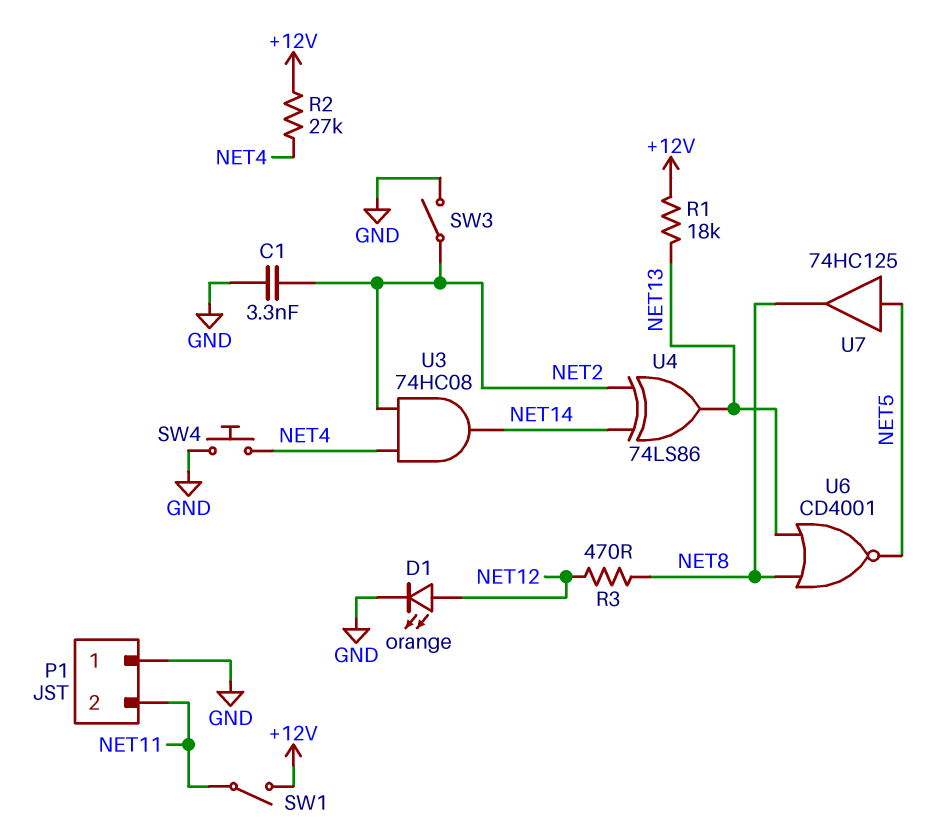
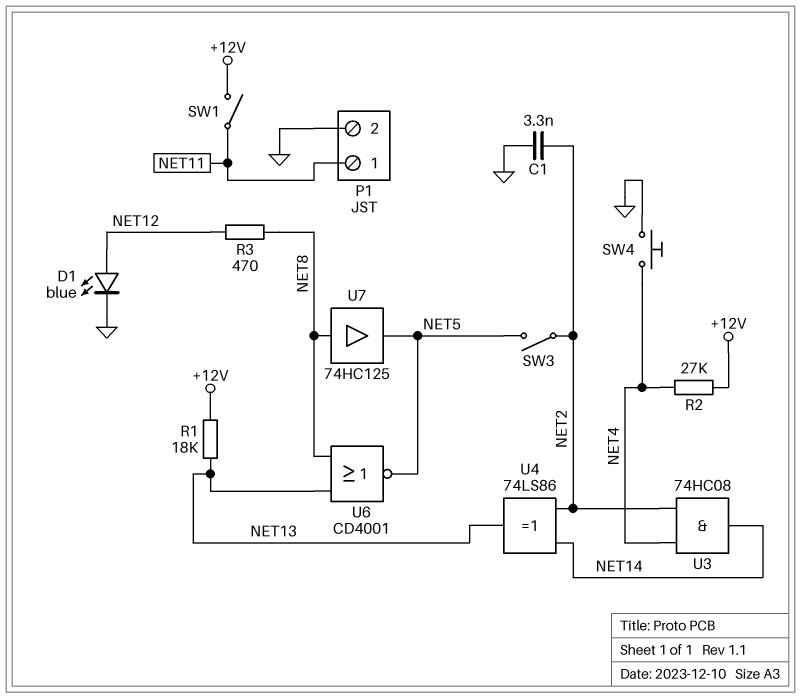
D1: LED orange (A NET12, K GND) -> LED blue (A NET12, K GND)
P1 pin 1: GND -> NET11
P1 pin 2: NET11 -> GND
SW3: switch (GND, NET2) -> switch (NET2, NET5)
U7: buffer 74HC125 (in NET5, out NET8) -> buffer 74HC125 (in NET8, out NET5)

